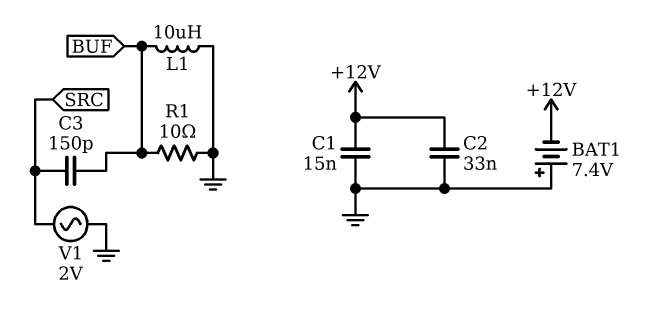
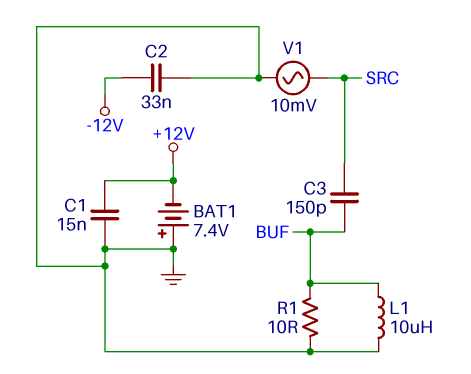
C2: 33nF (+12V, GND) -> 33nF (-12V, GND)
V1: AC 2V (GND, SRC) -> AC 10mV (GND, SRC)

